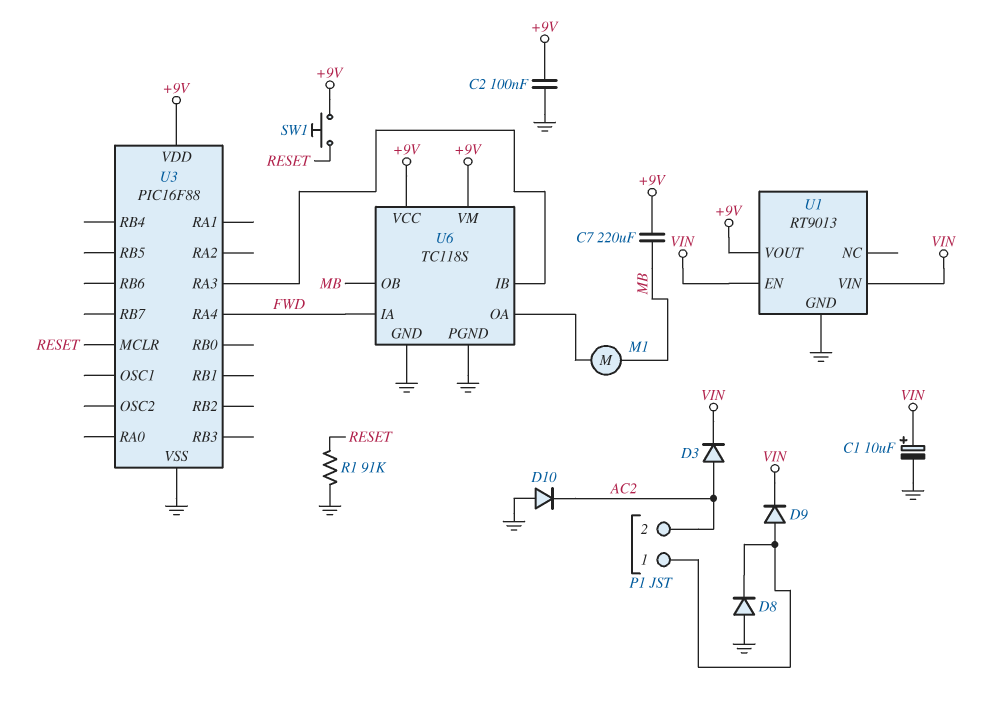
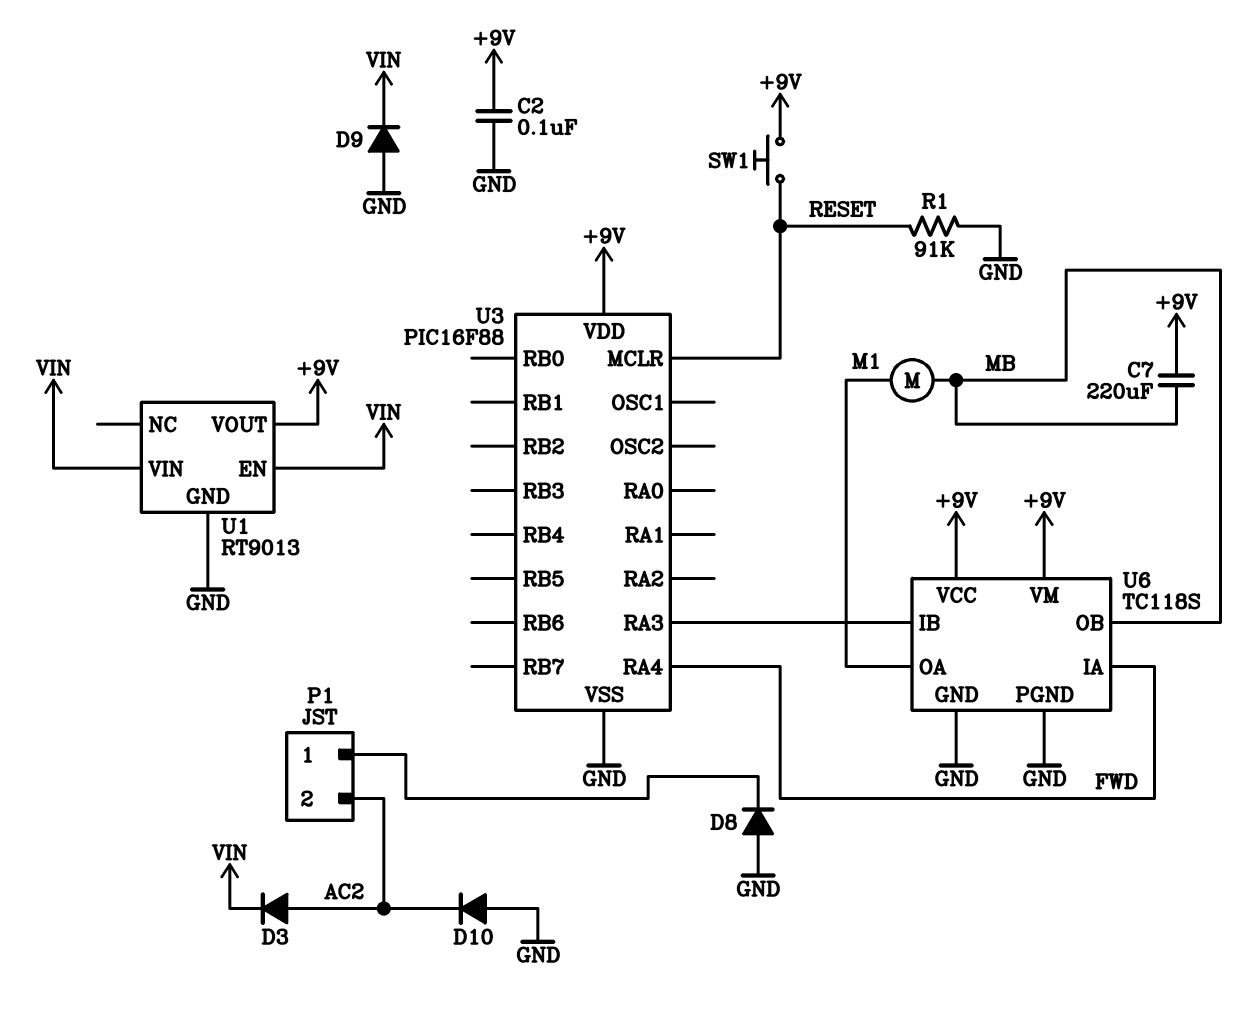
C1: 10uF (plus VIN, minus GND) -> none
D9: diode (A P1/1, K VIN) -> diode (A GND, K VIN)

